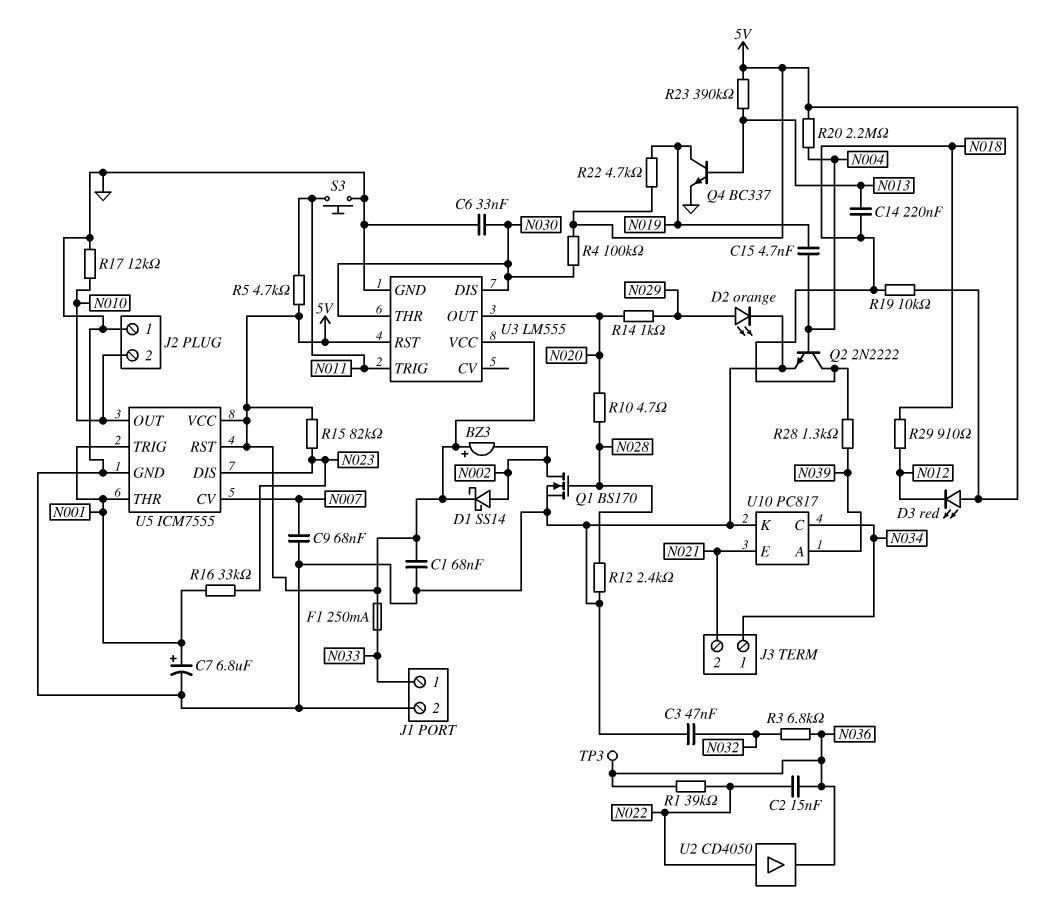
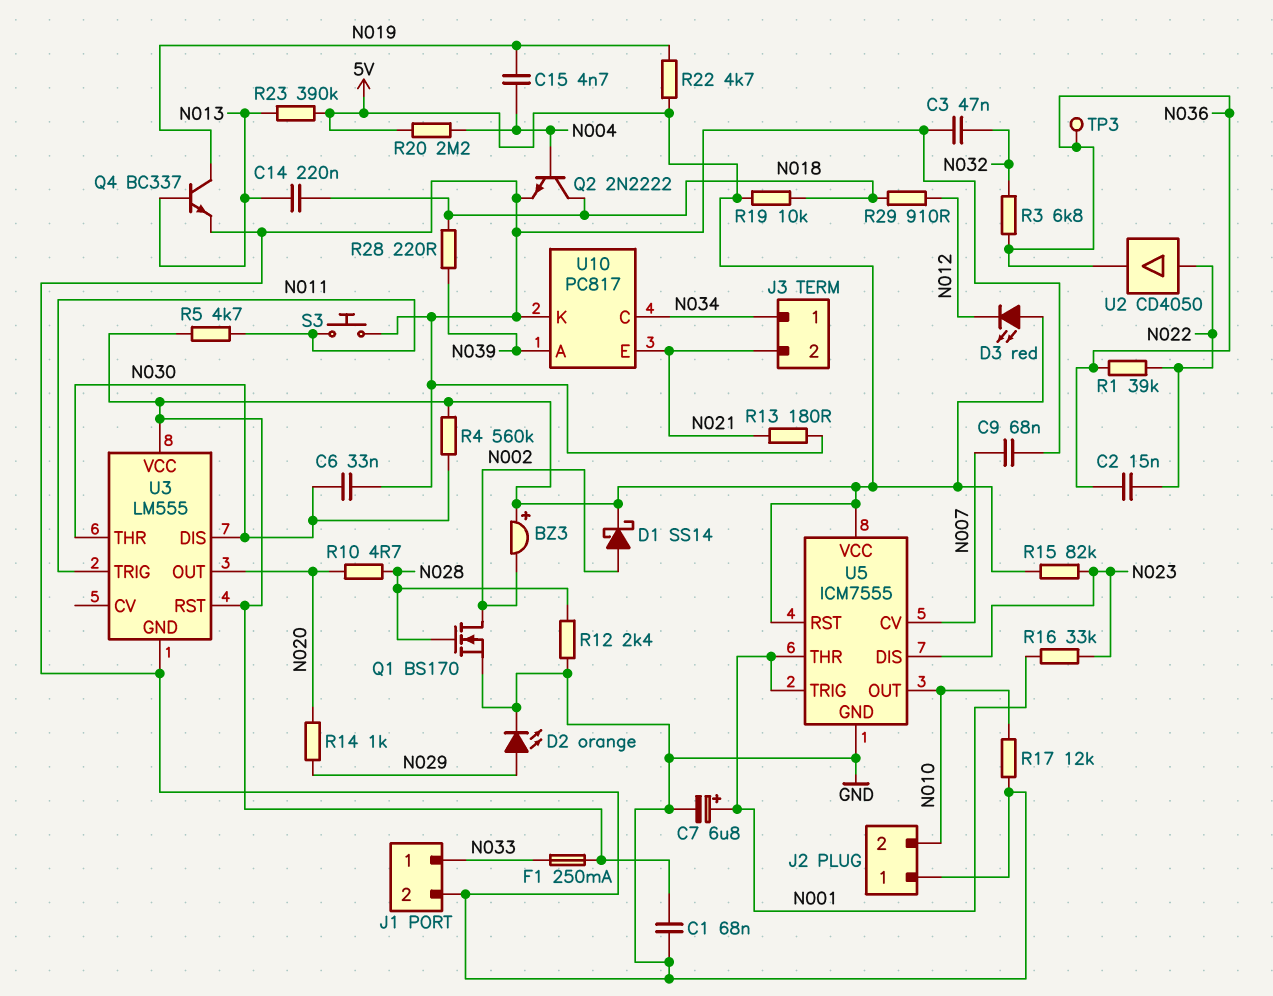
R4: 100k (5V, N030) -> 560k (5V, N030)
R13: none -> 180 (GND, N021)
R28: 1.3k (N018, N039) -> 220 (N018, N039)

